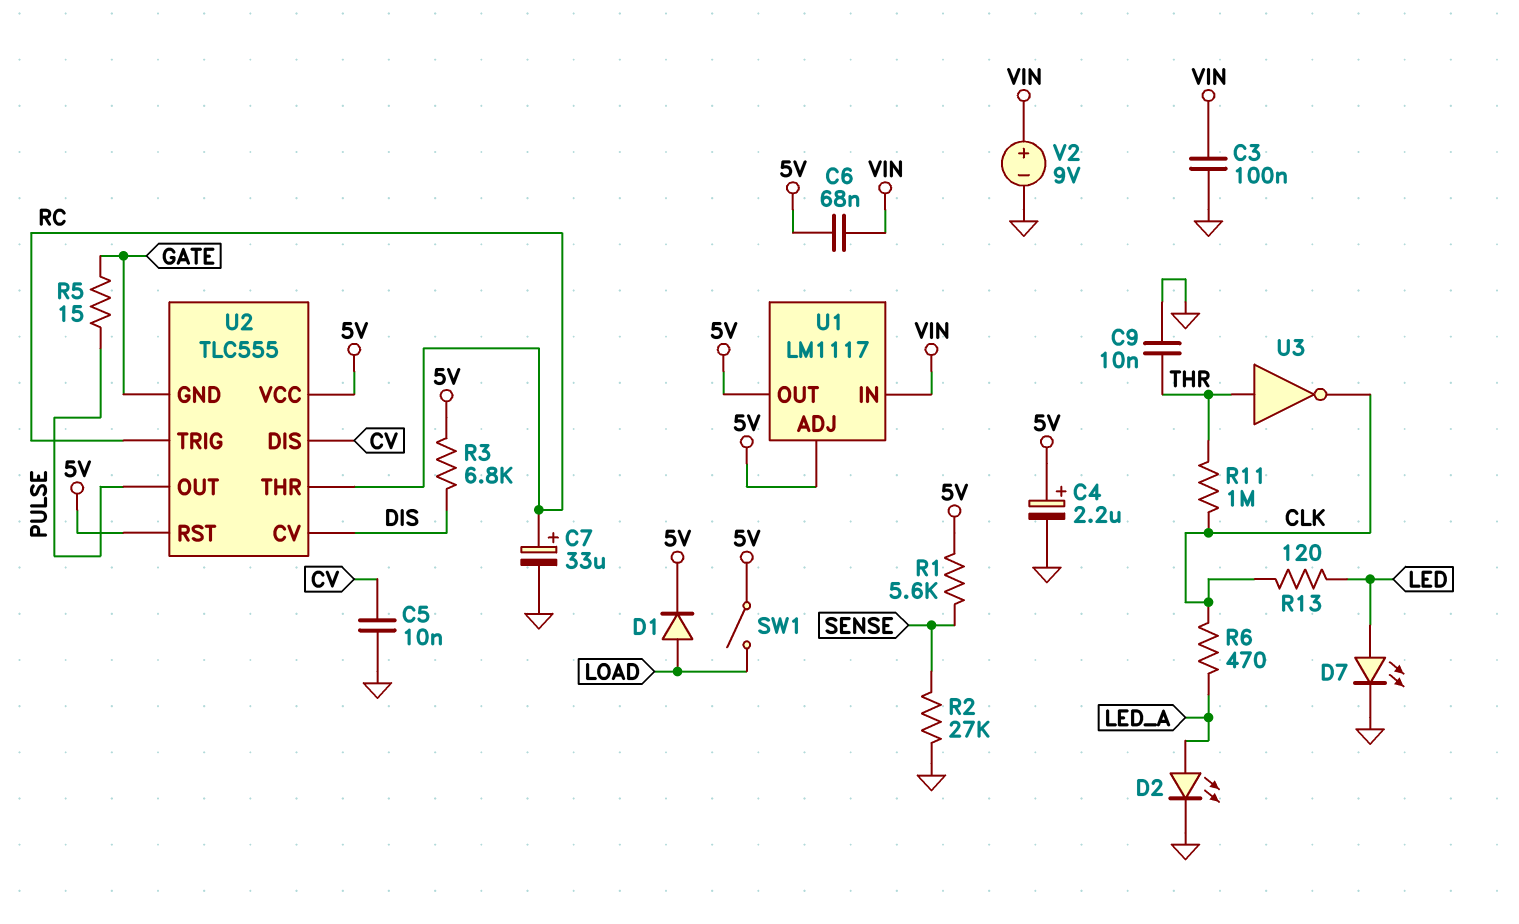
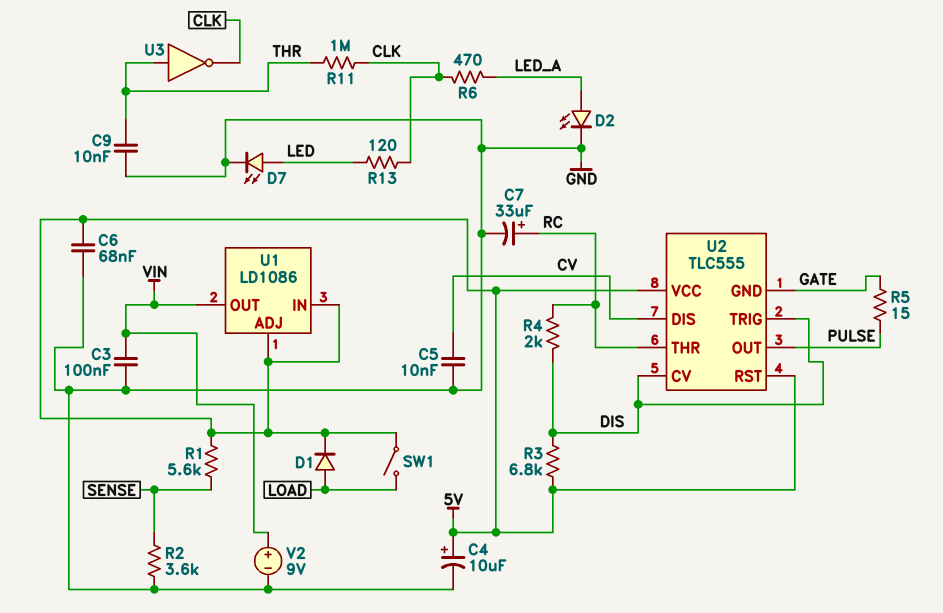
C4: 2.2uF (plus 5V, minus GND) -> 10uF (plus 5V, minus GND)
C6: 68nF (5V, VIN) -> 68nF (5V, GND)
R2: 27k (GND, SENSE) -> 3.6k (GND, SENSE)
R4: none -> 2k (DIS, RC)
U1: LM1117 -> LD1086
U1 pin IN: VIN -> 5V
U1 pin OUT: 5V -> VIN
U2 pin TRIG: RC -> DIS

